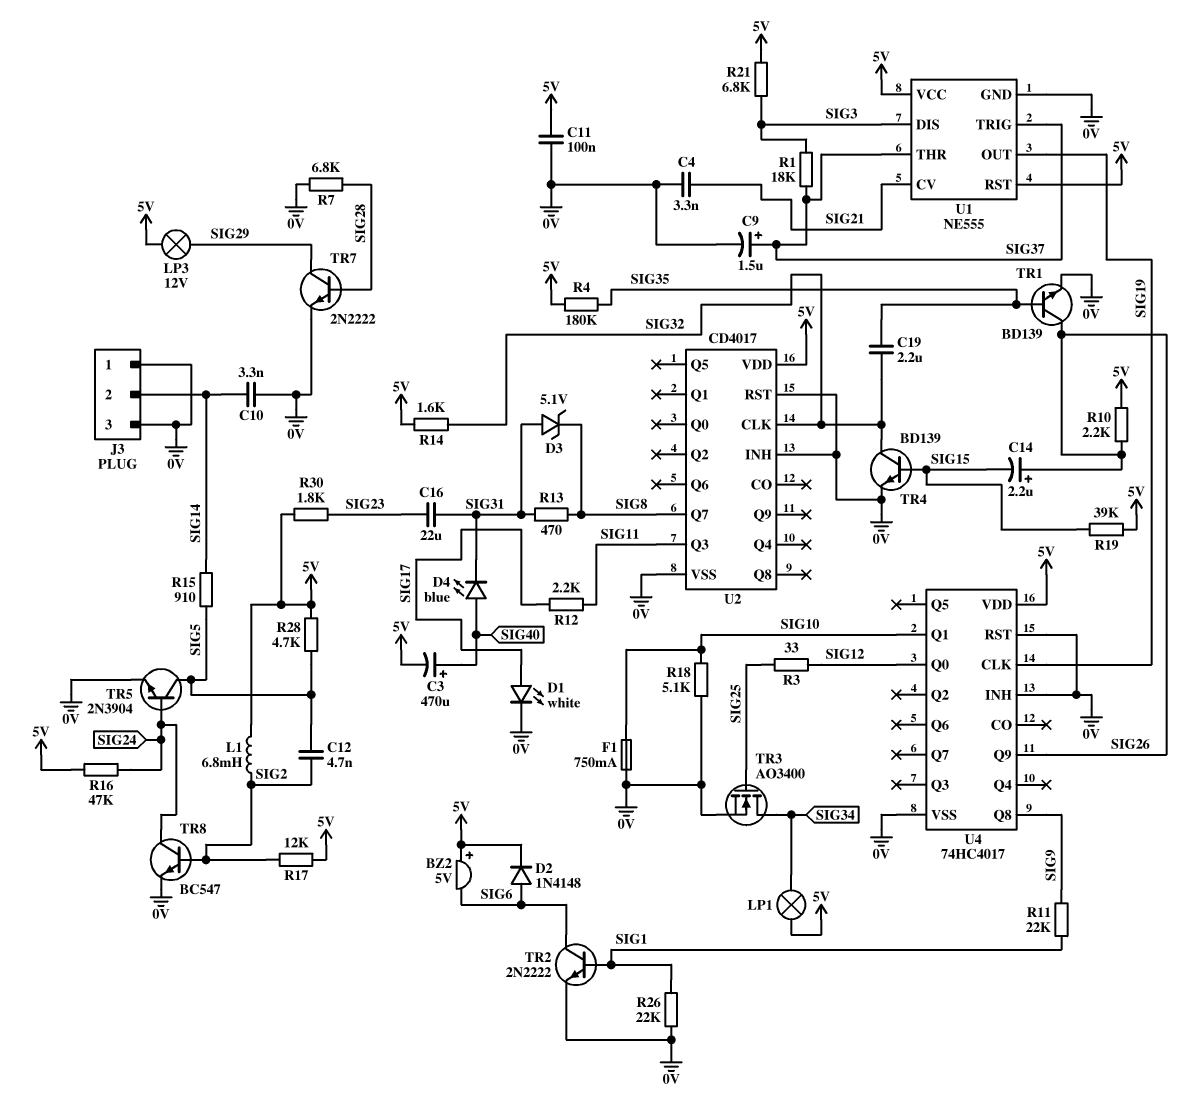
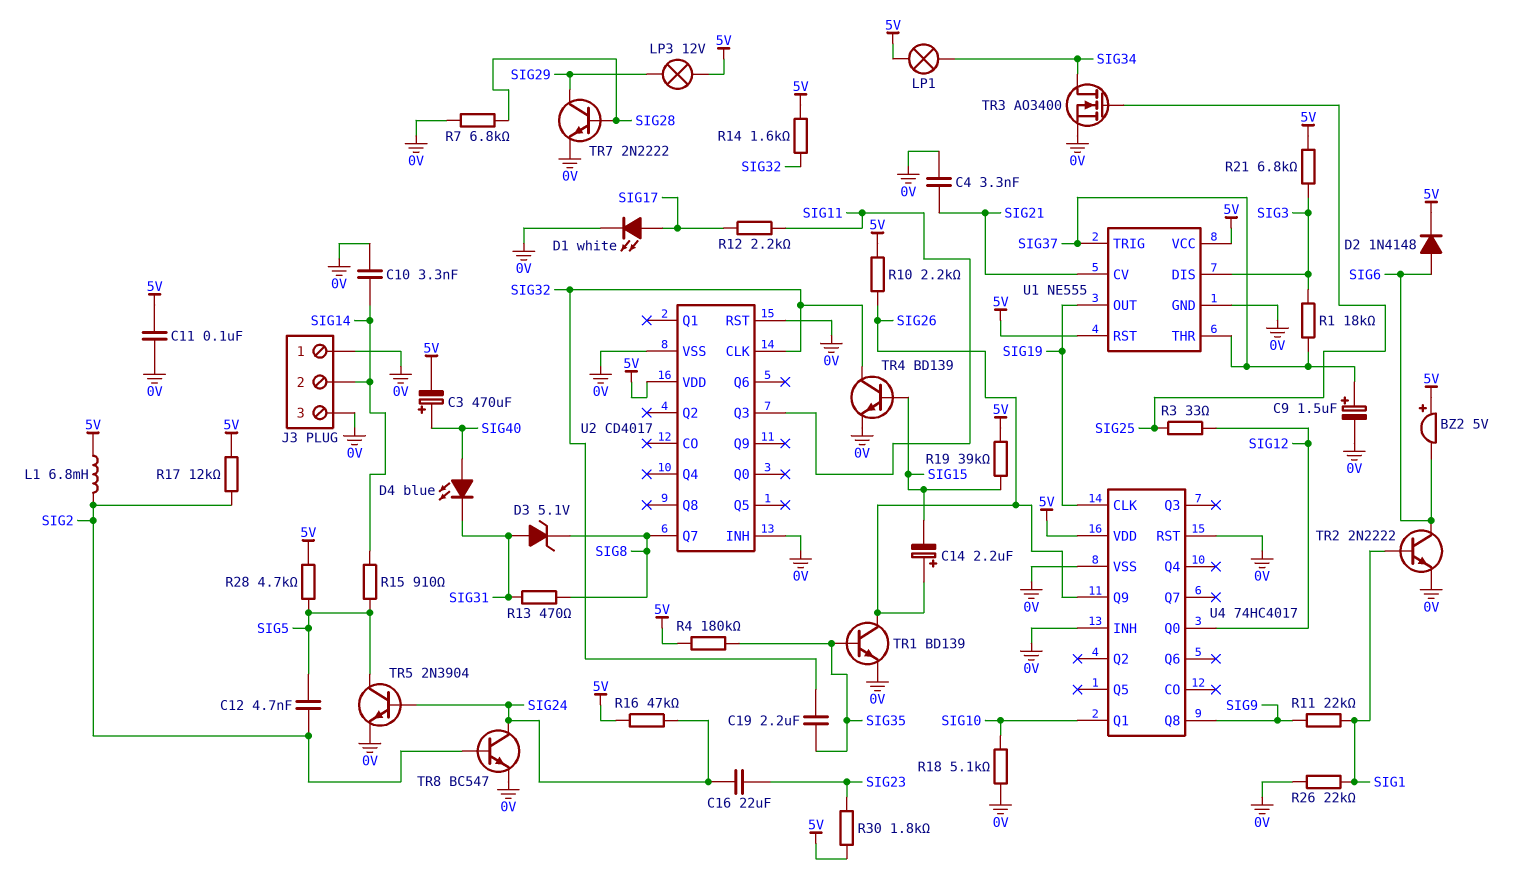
C16: 22uF (SIG23, SIG31) -> 22uF (SIG23, SIG24)
F1: 750mA (0V, SIG10) -> none

